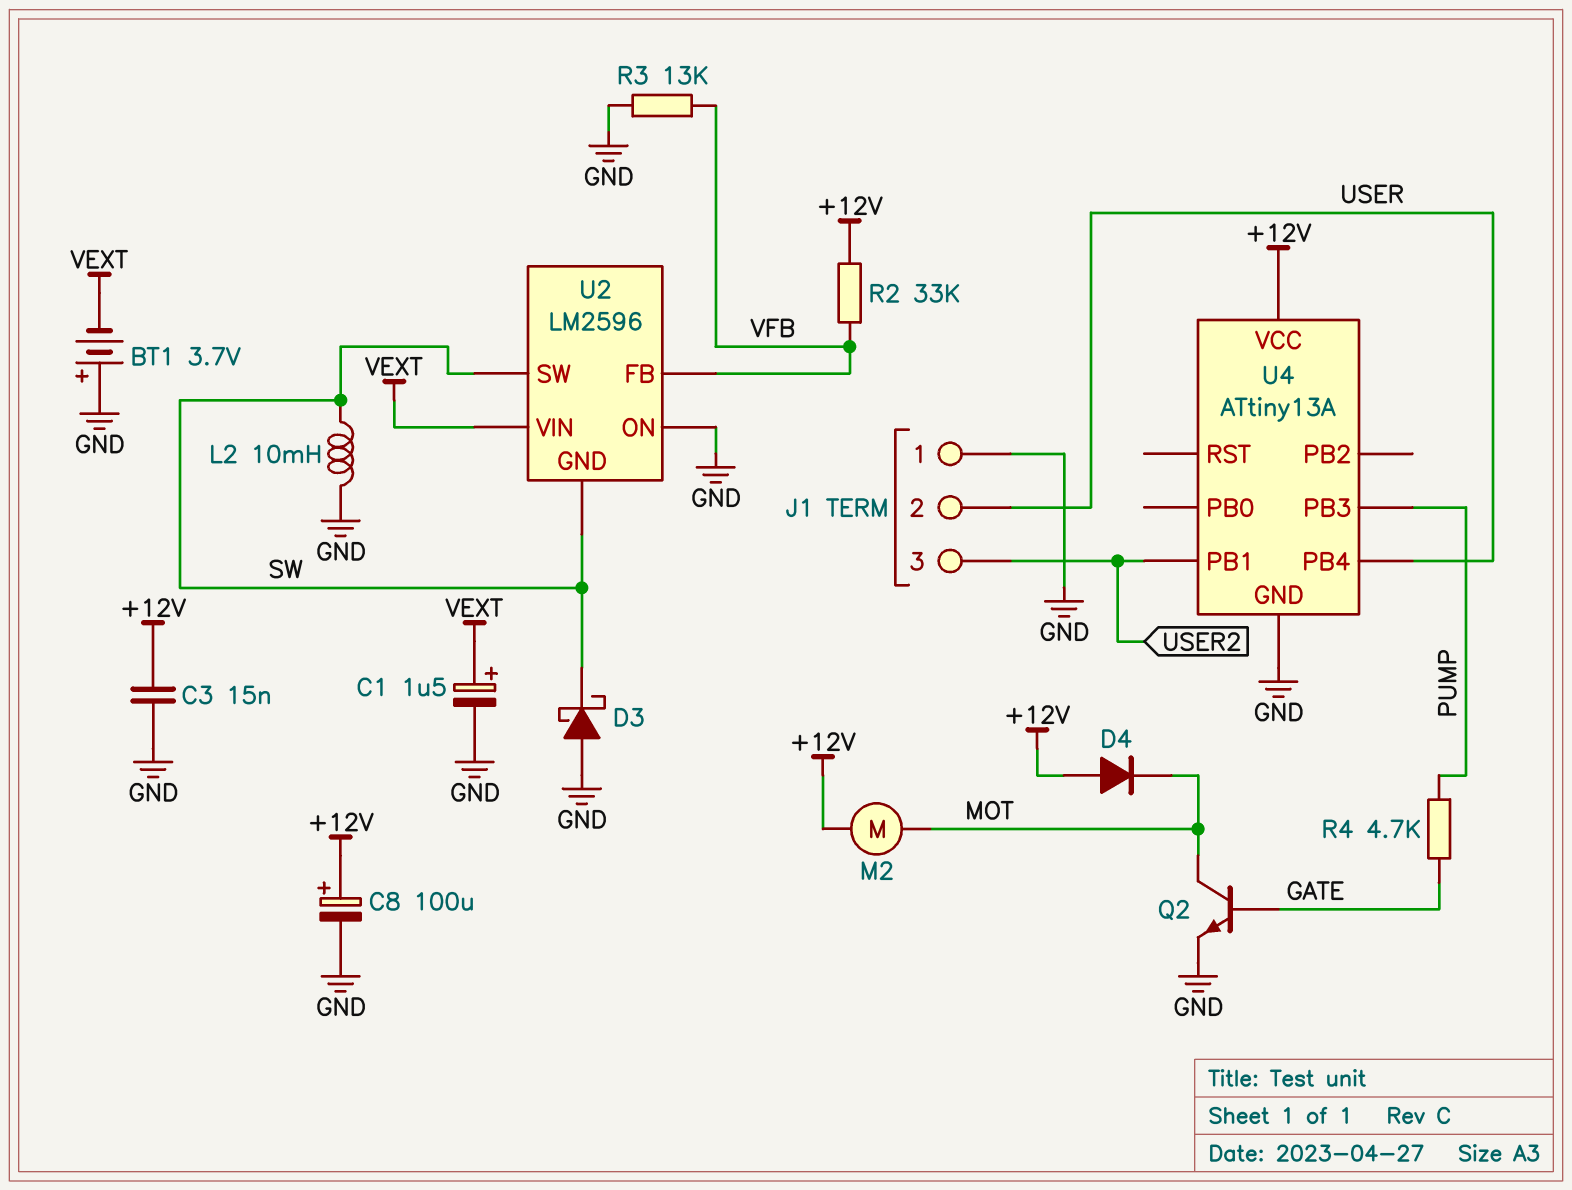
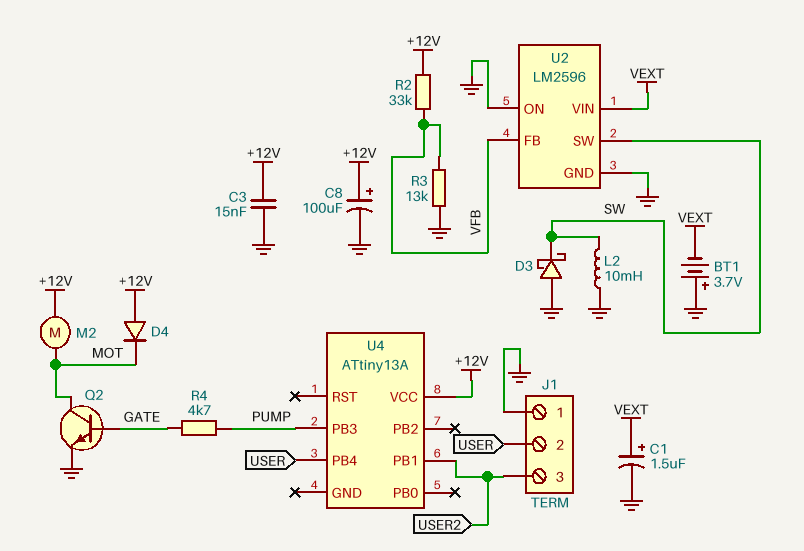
U2 pin GND: SW -> GND
U4 pin GND: GND -> none

